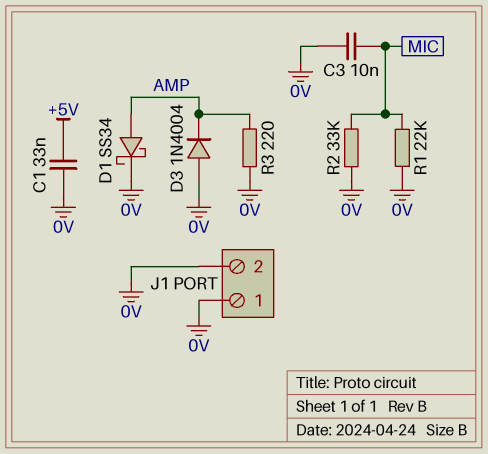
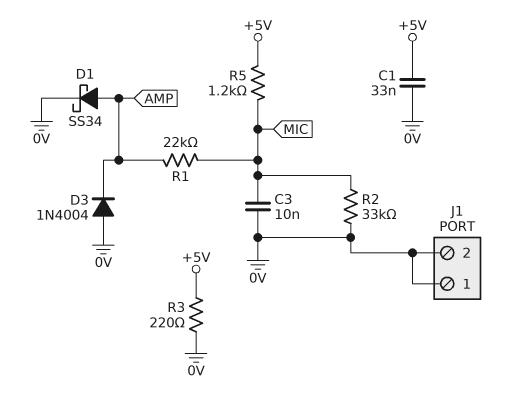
R1: 22k (0V, MIC) -> 22k (AMP, MIC)
R3: 220 (0V, AMP) -> 220 (+5V, 0V)
R5: none -> 1.2k (+5V, MIC)

